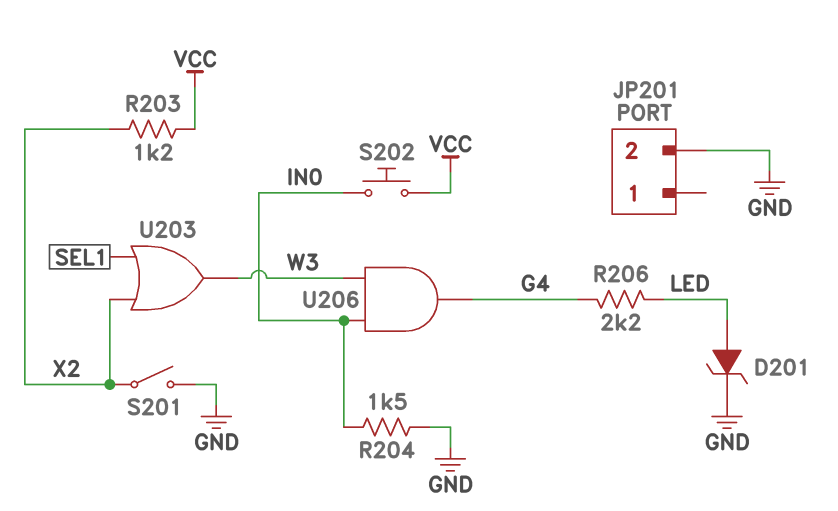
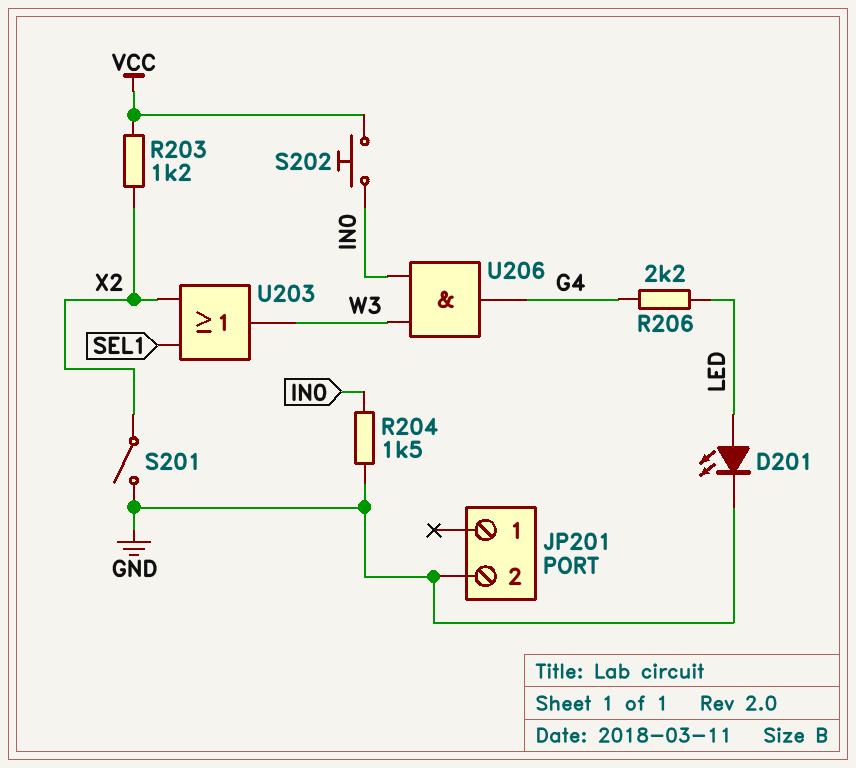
D201: zener (A LED, K GND) -> LED (A LED, K GND)

